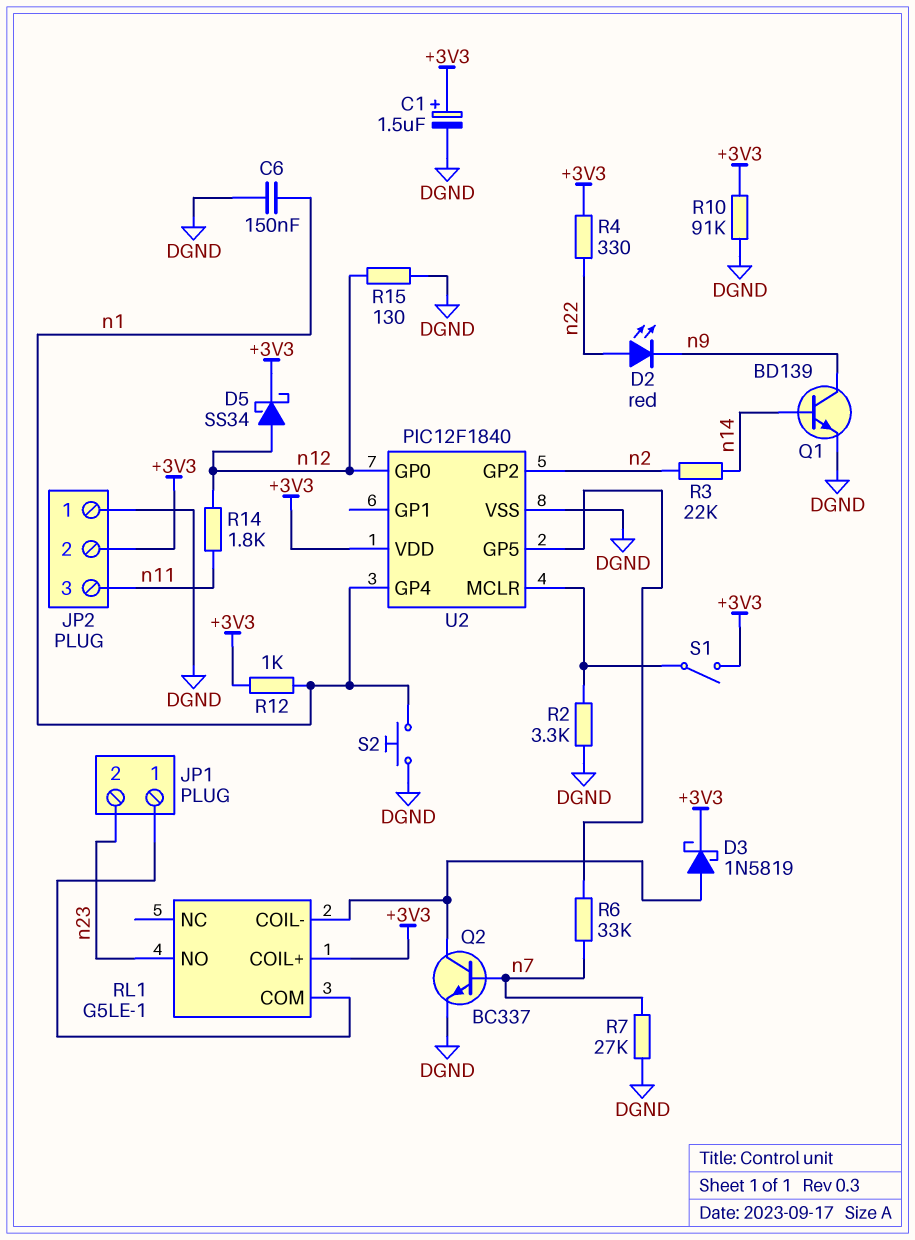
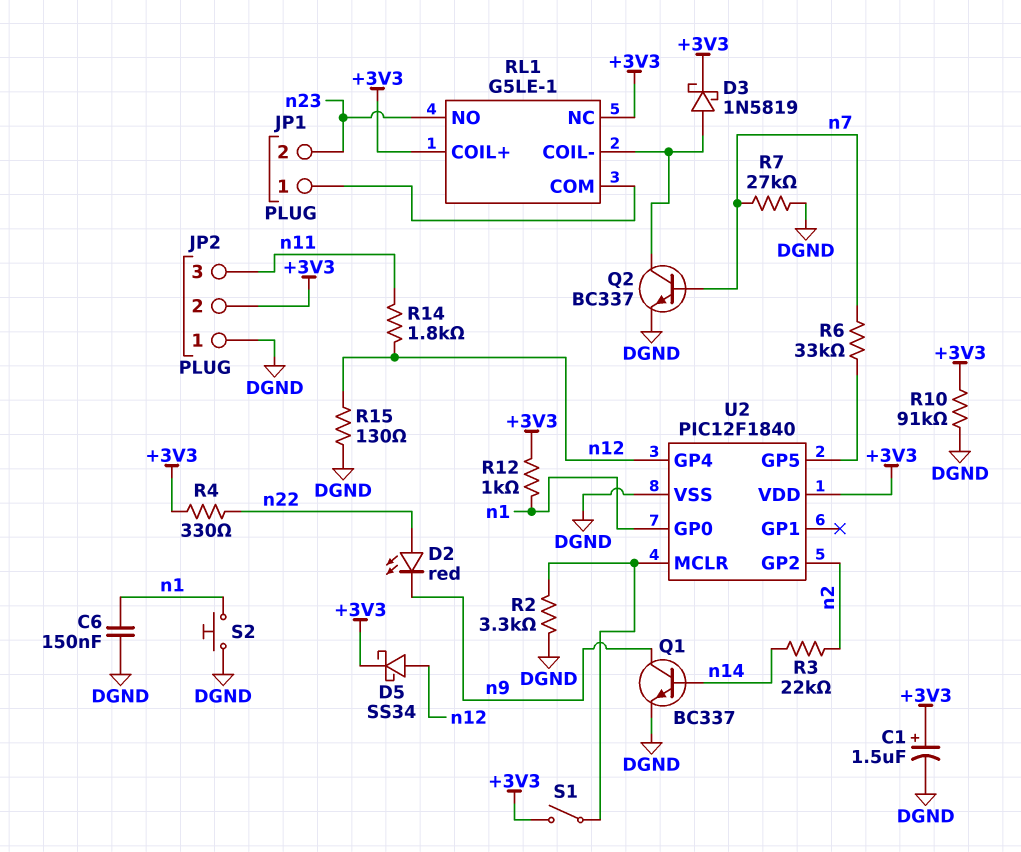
Q1: NPN BD139 (B n14, C n9, E DGND) -> NPN BC337 (B n14, C n9, E DGND)
RL1 pin NC: none -> +3V3
U2 pin GP0: n12 -> n1
U2 pin GP4: n1 -> n12

